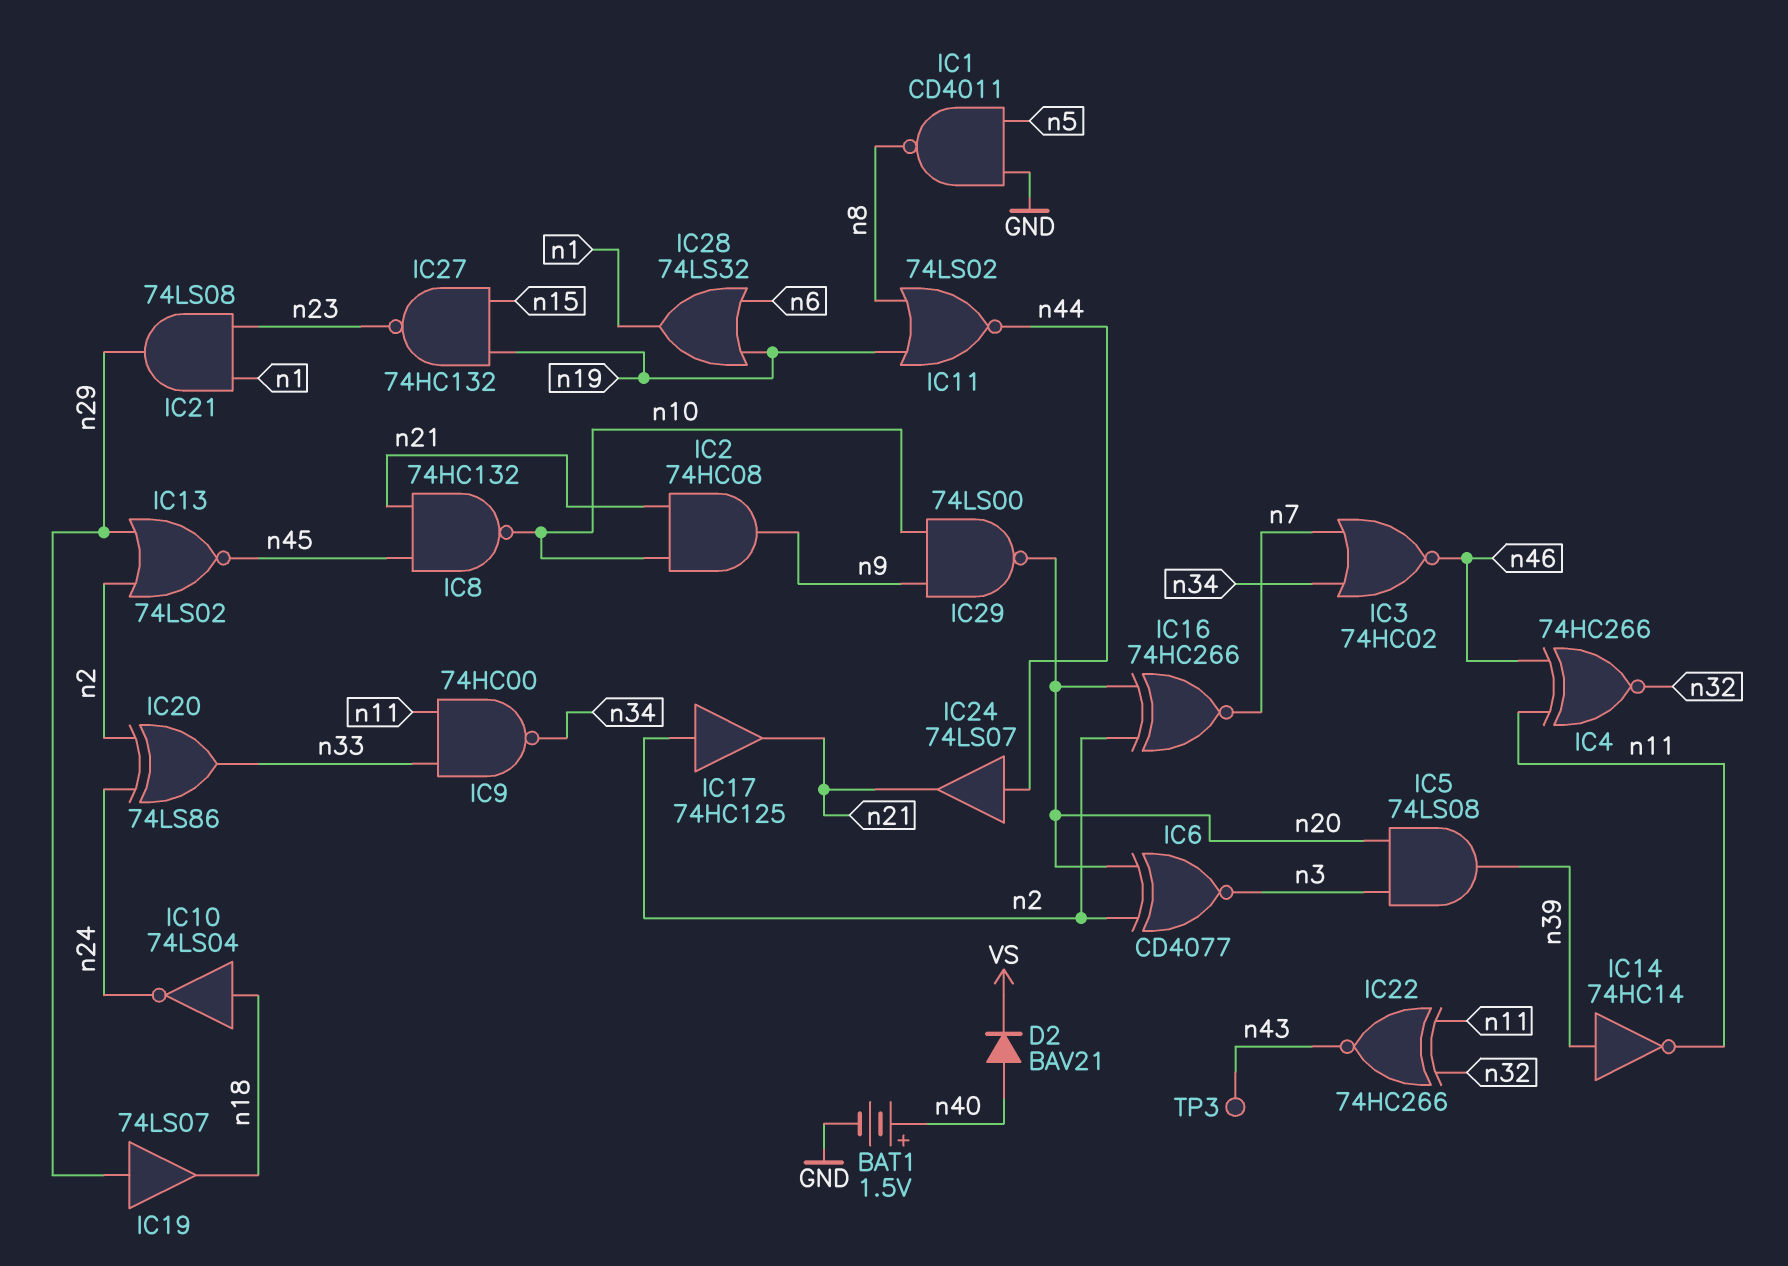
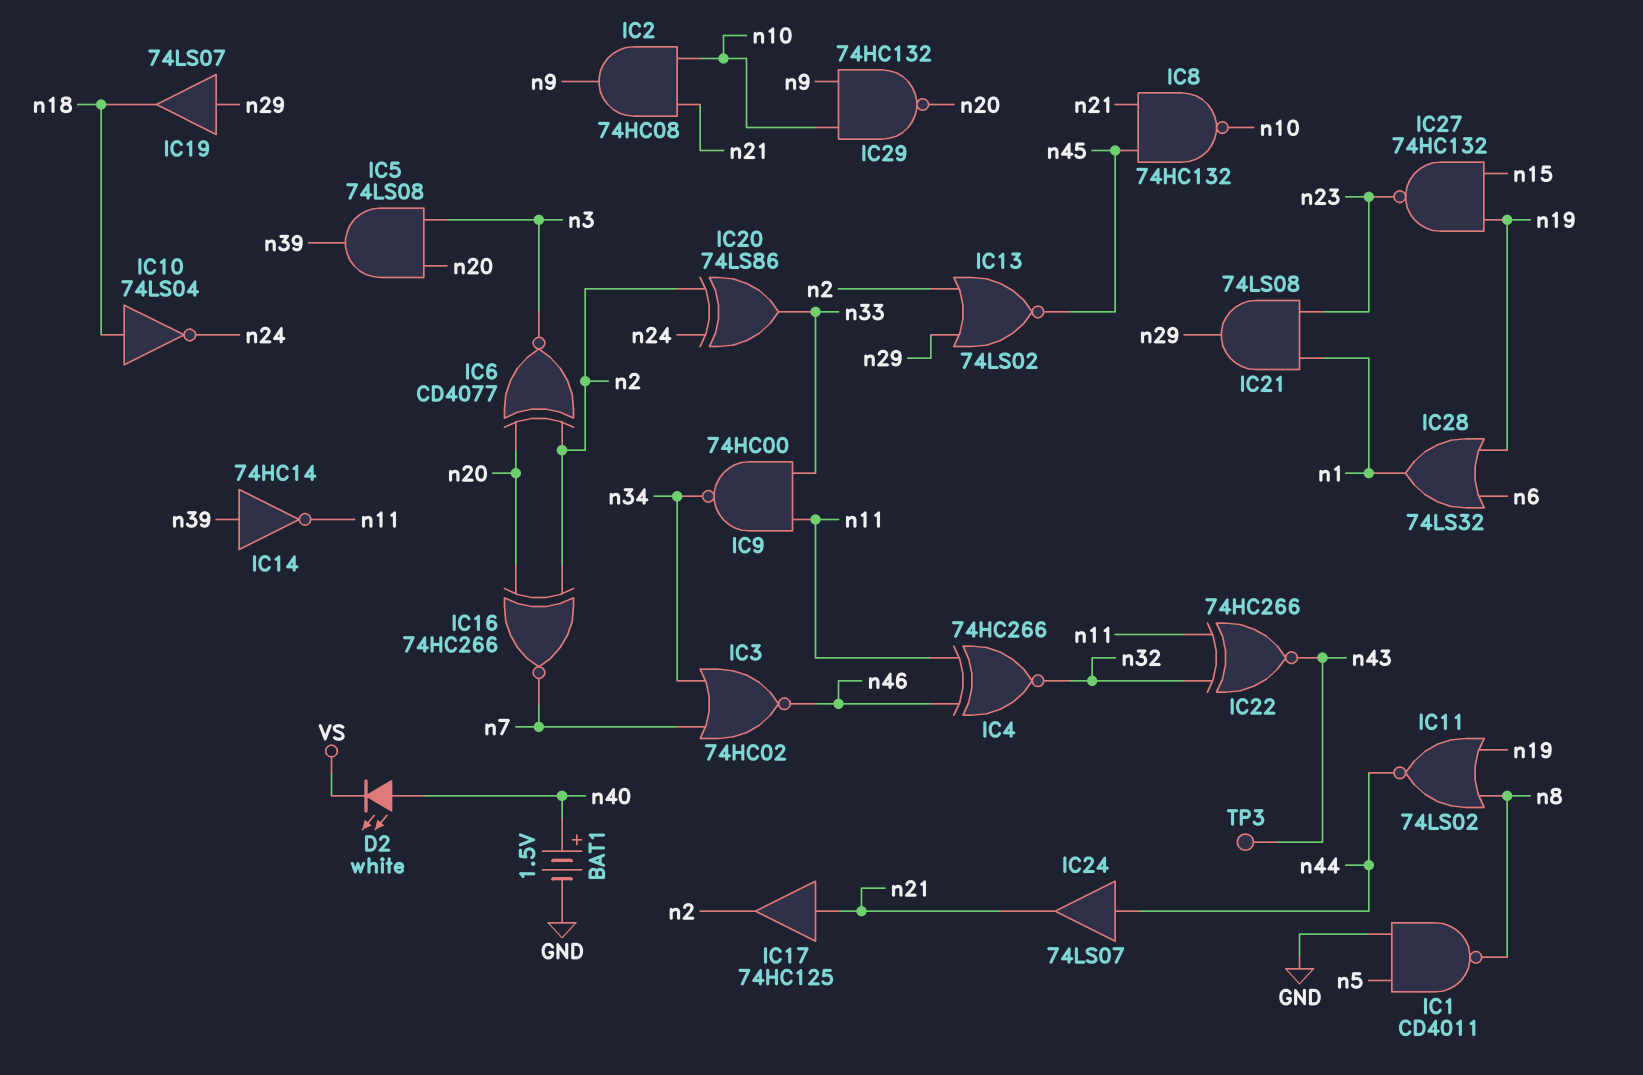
D2: diode BAV21 (A n40, K VS) -> LED white (A n40, K VS)
IC17: buffer 74HC125 (in n2, out n21) -> buffer 74HC125 (in n21, out n2)
IC29: NAND 74LS00 (in n9, in n10, out n20) -> NAND 74HC132 (in n9, in n10, out n20)

